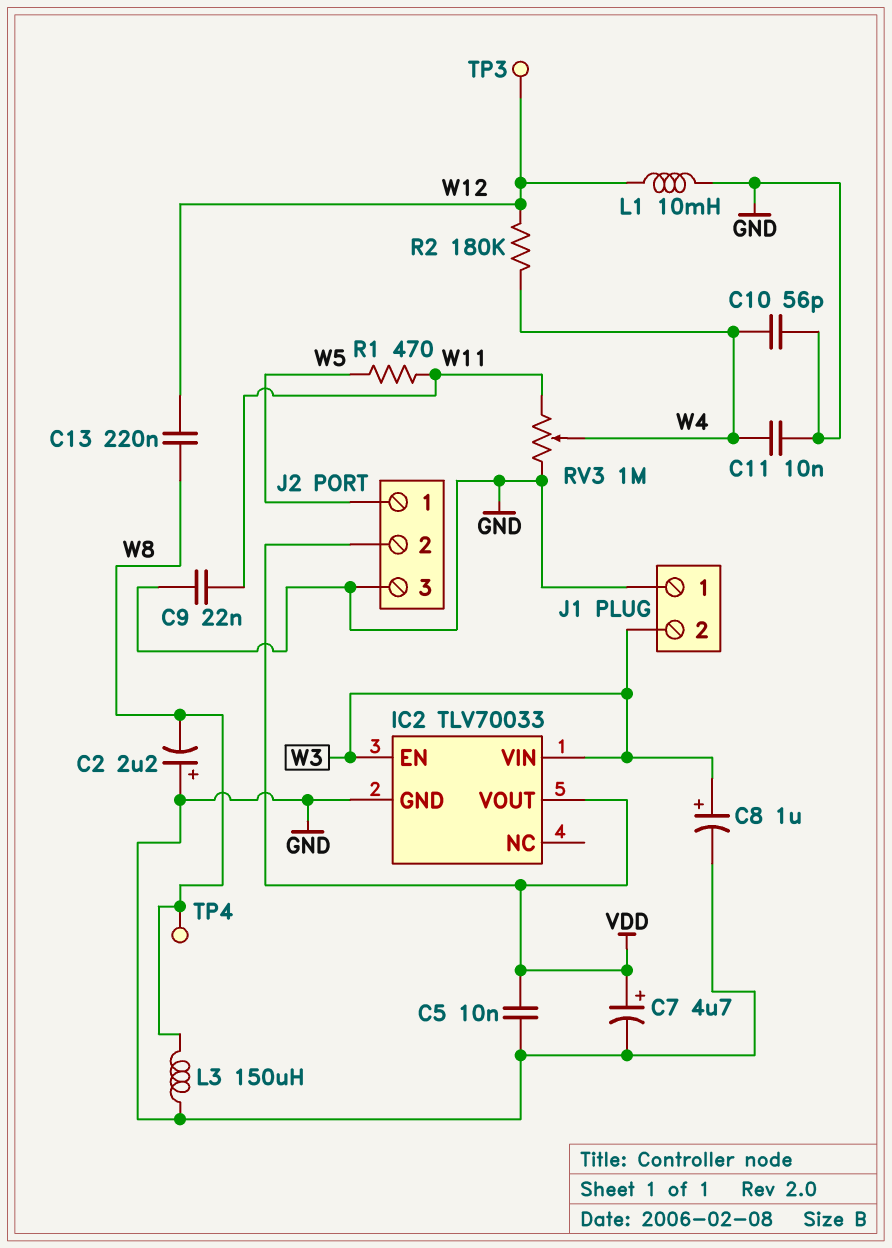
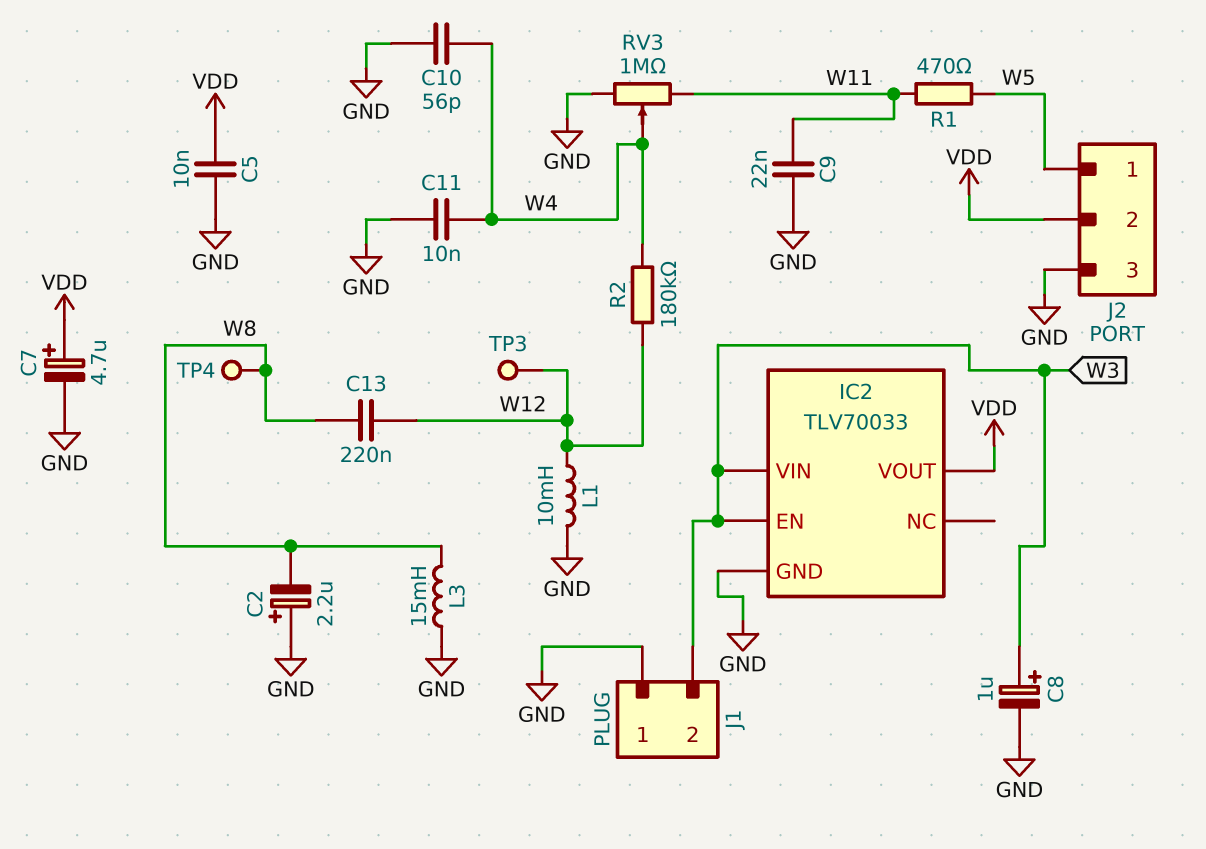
L3: 150uH (GND, W8) -> 15mH (GND, W8)

